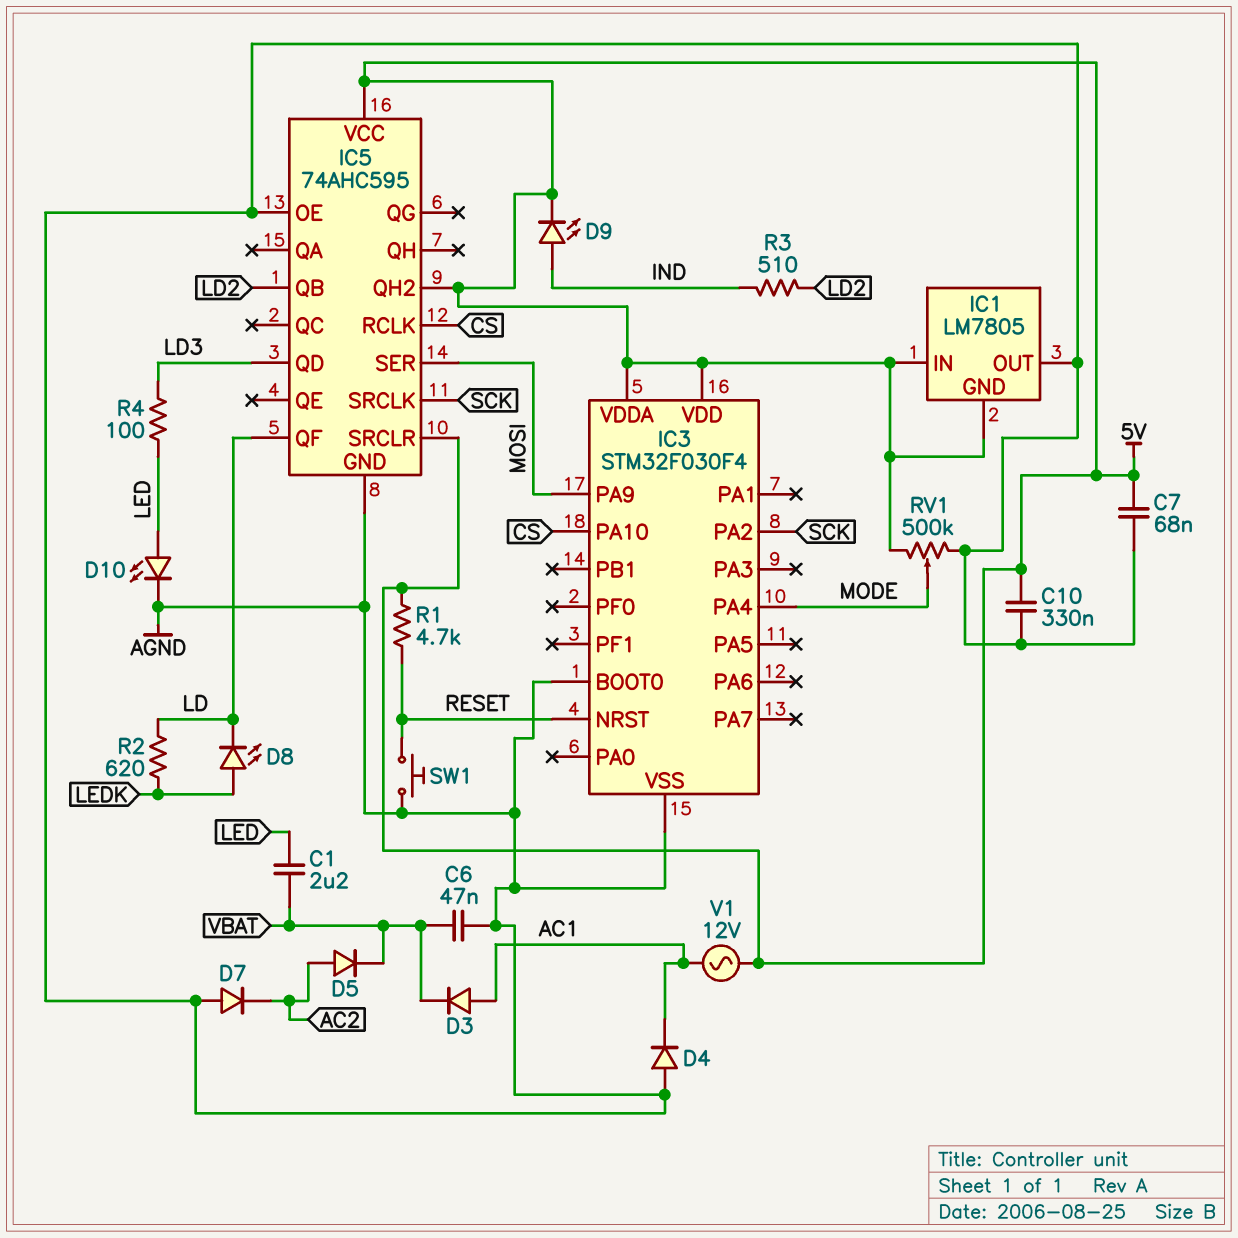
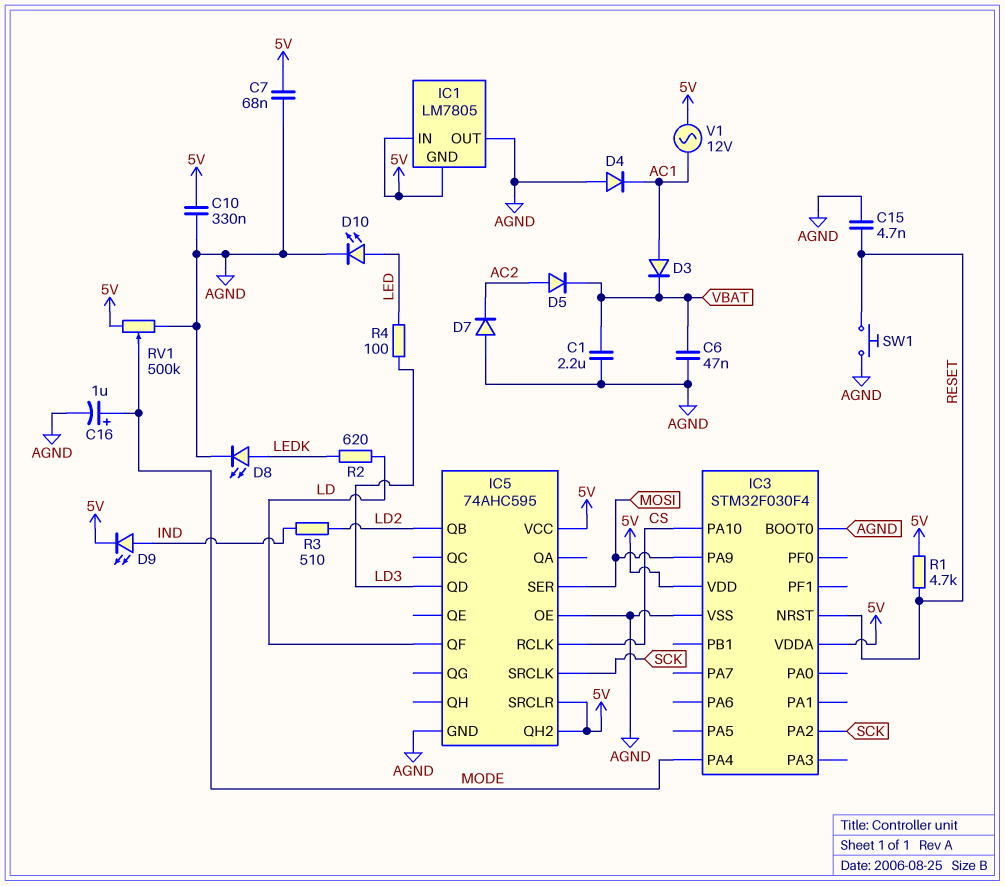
C1: 2.2uF (LED, VBAT) -> 2.2uF (AGND, VBAT)
C15: none -> 4.7nF (AGND, RESET)
C16: none -> 1uF (plus MODE, minus AGND)
D8: LED (A LEDK, K LD) -> LED (A LEDK, K AGND)

